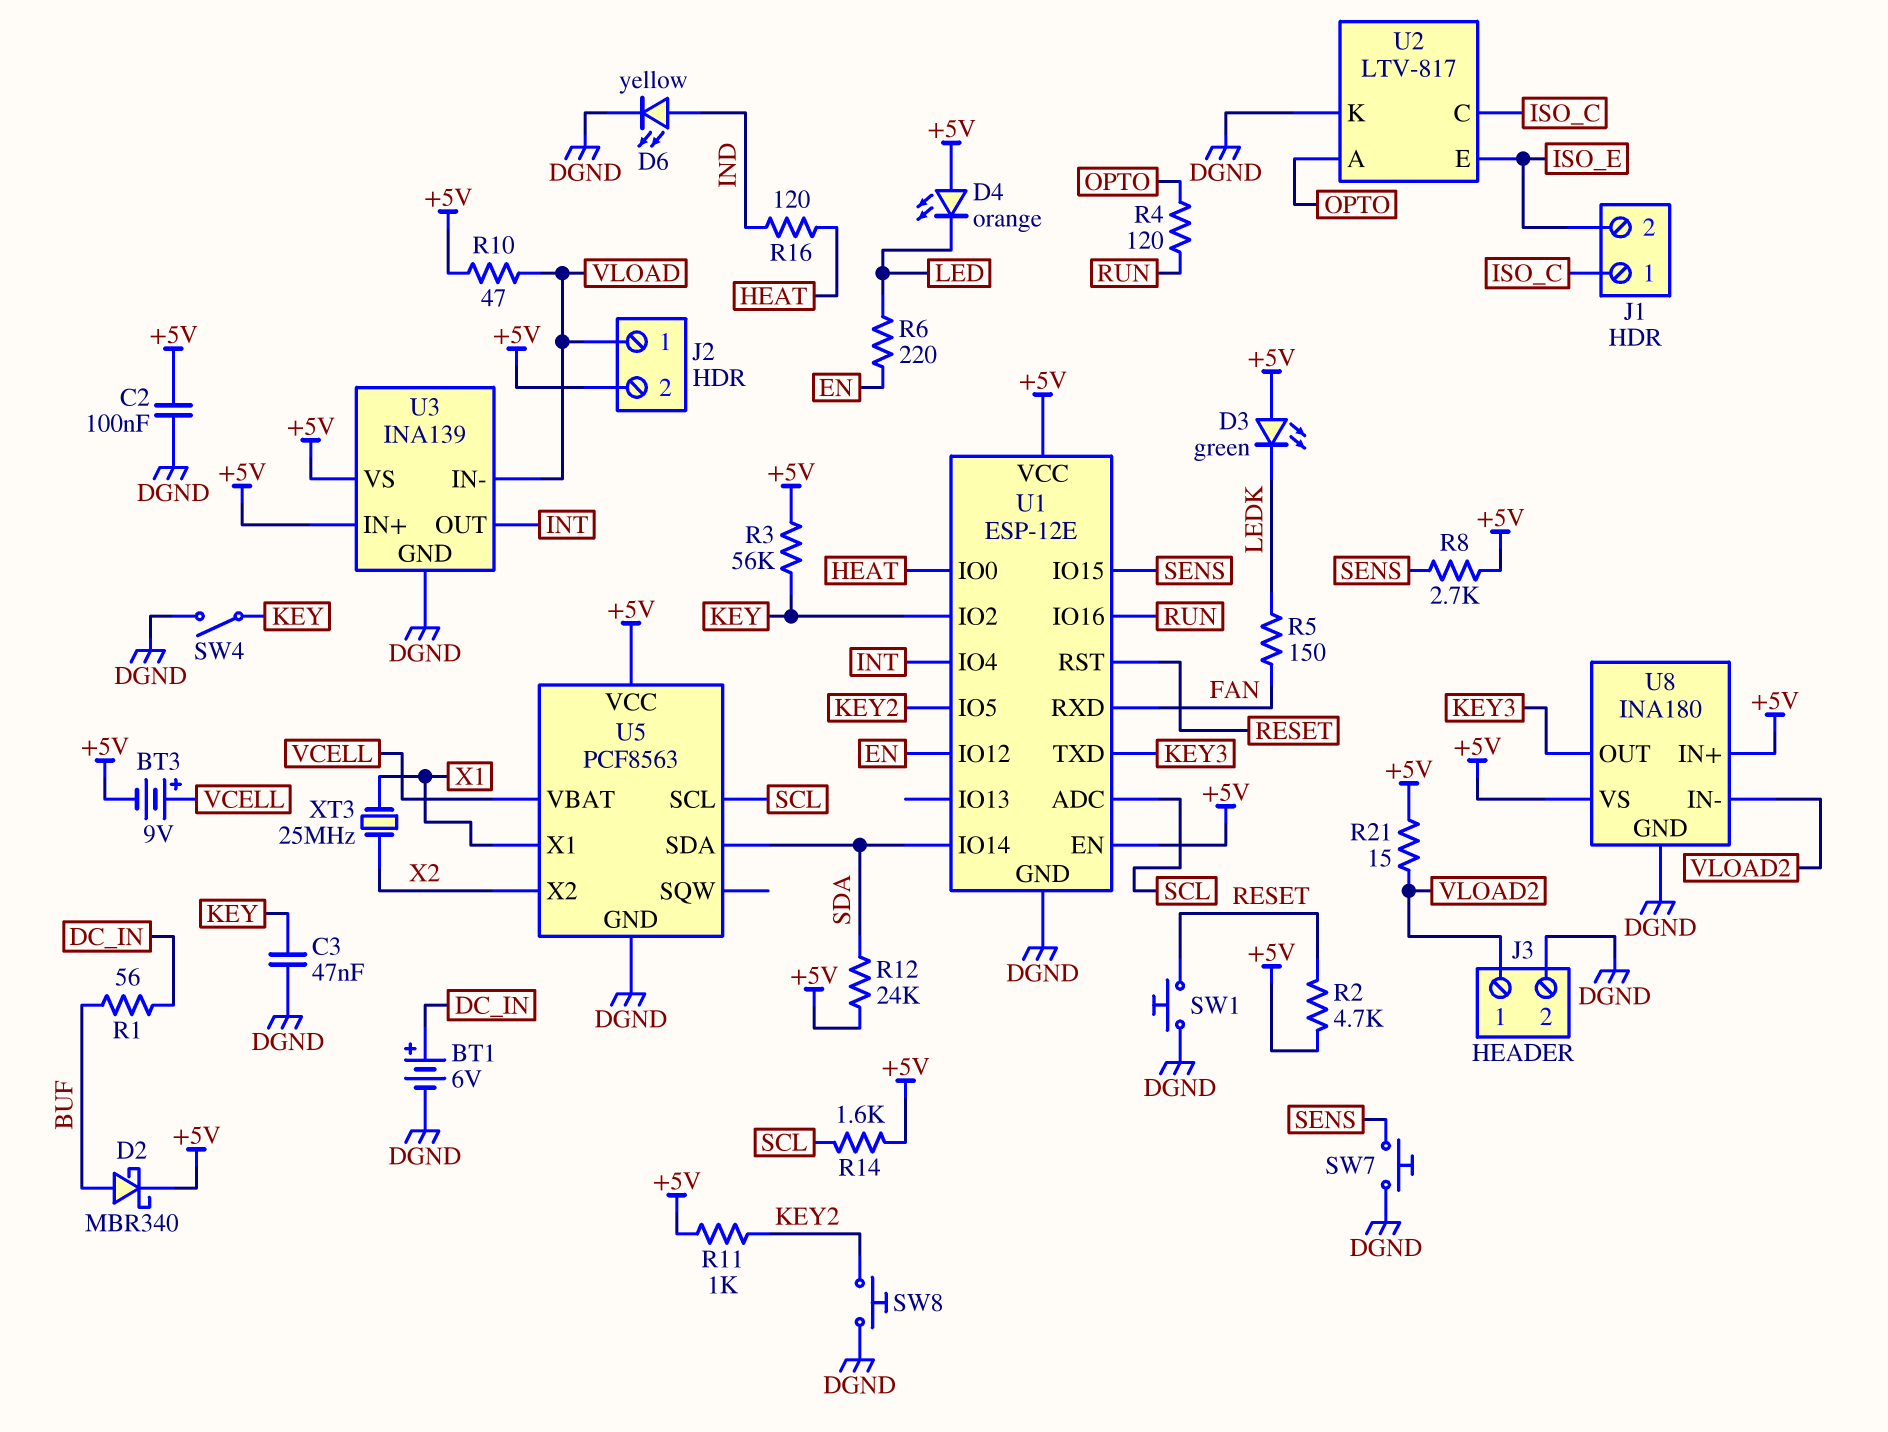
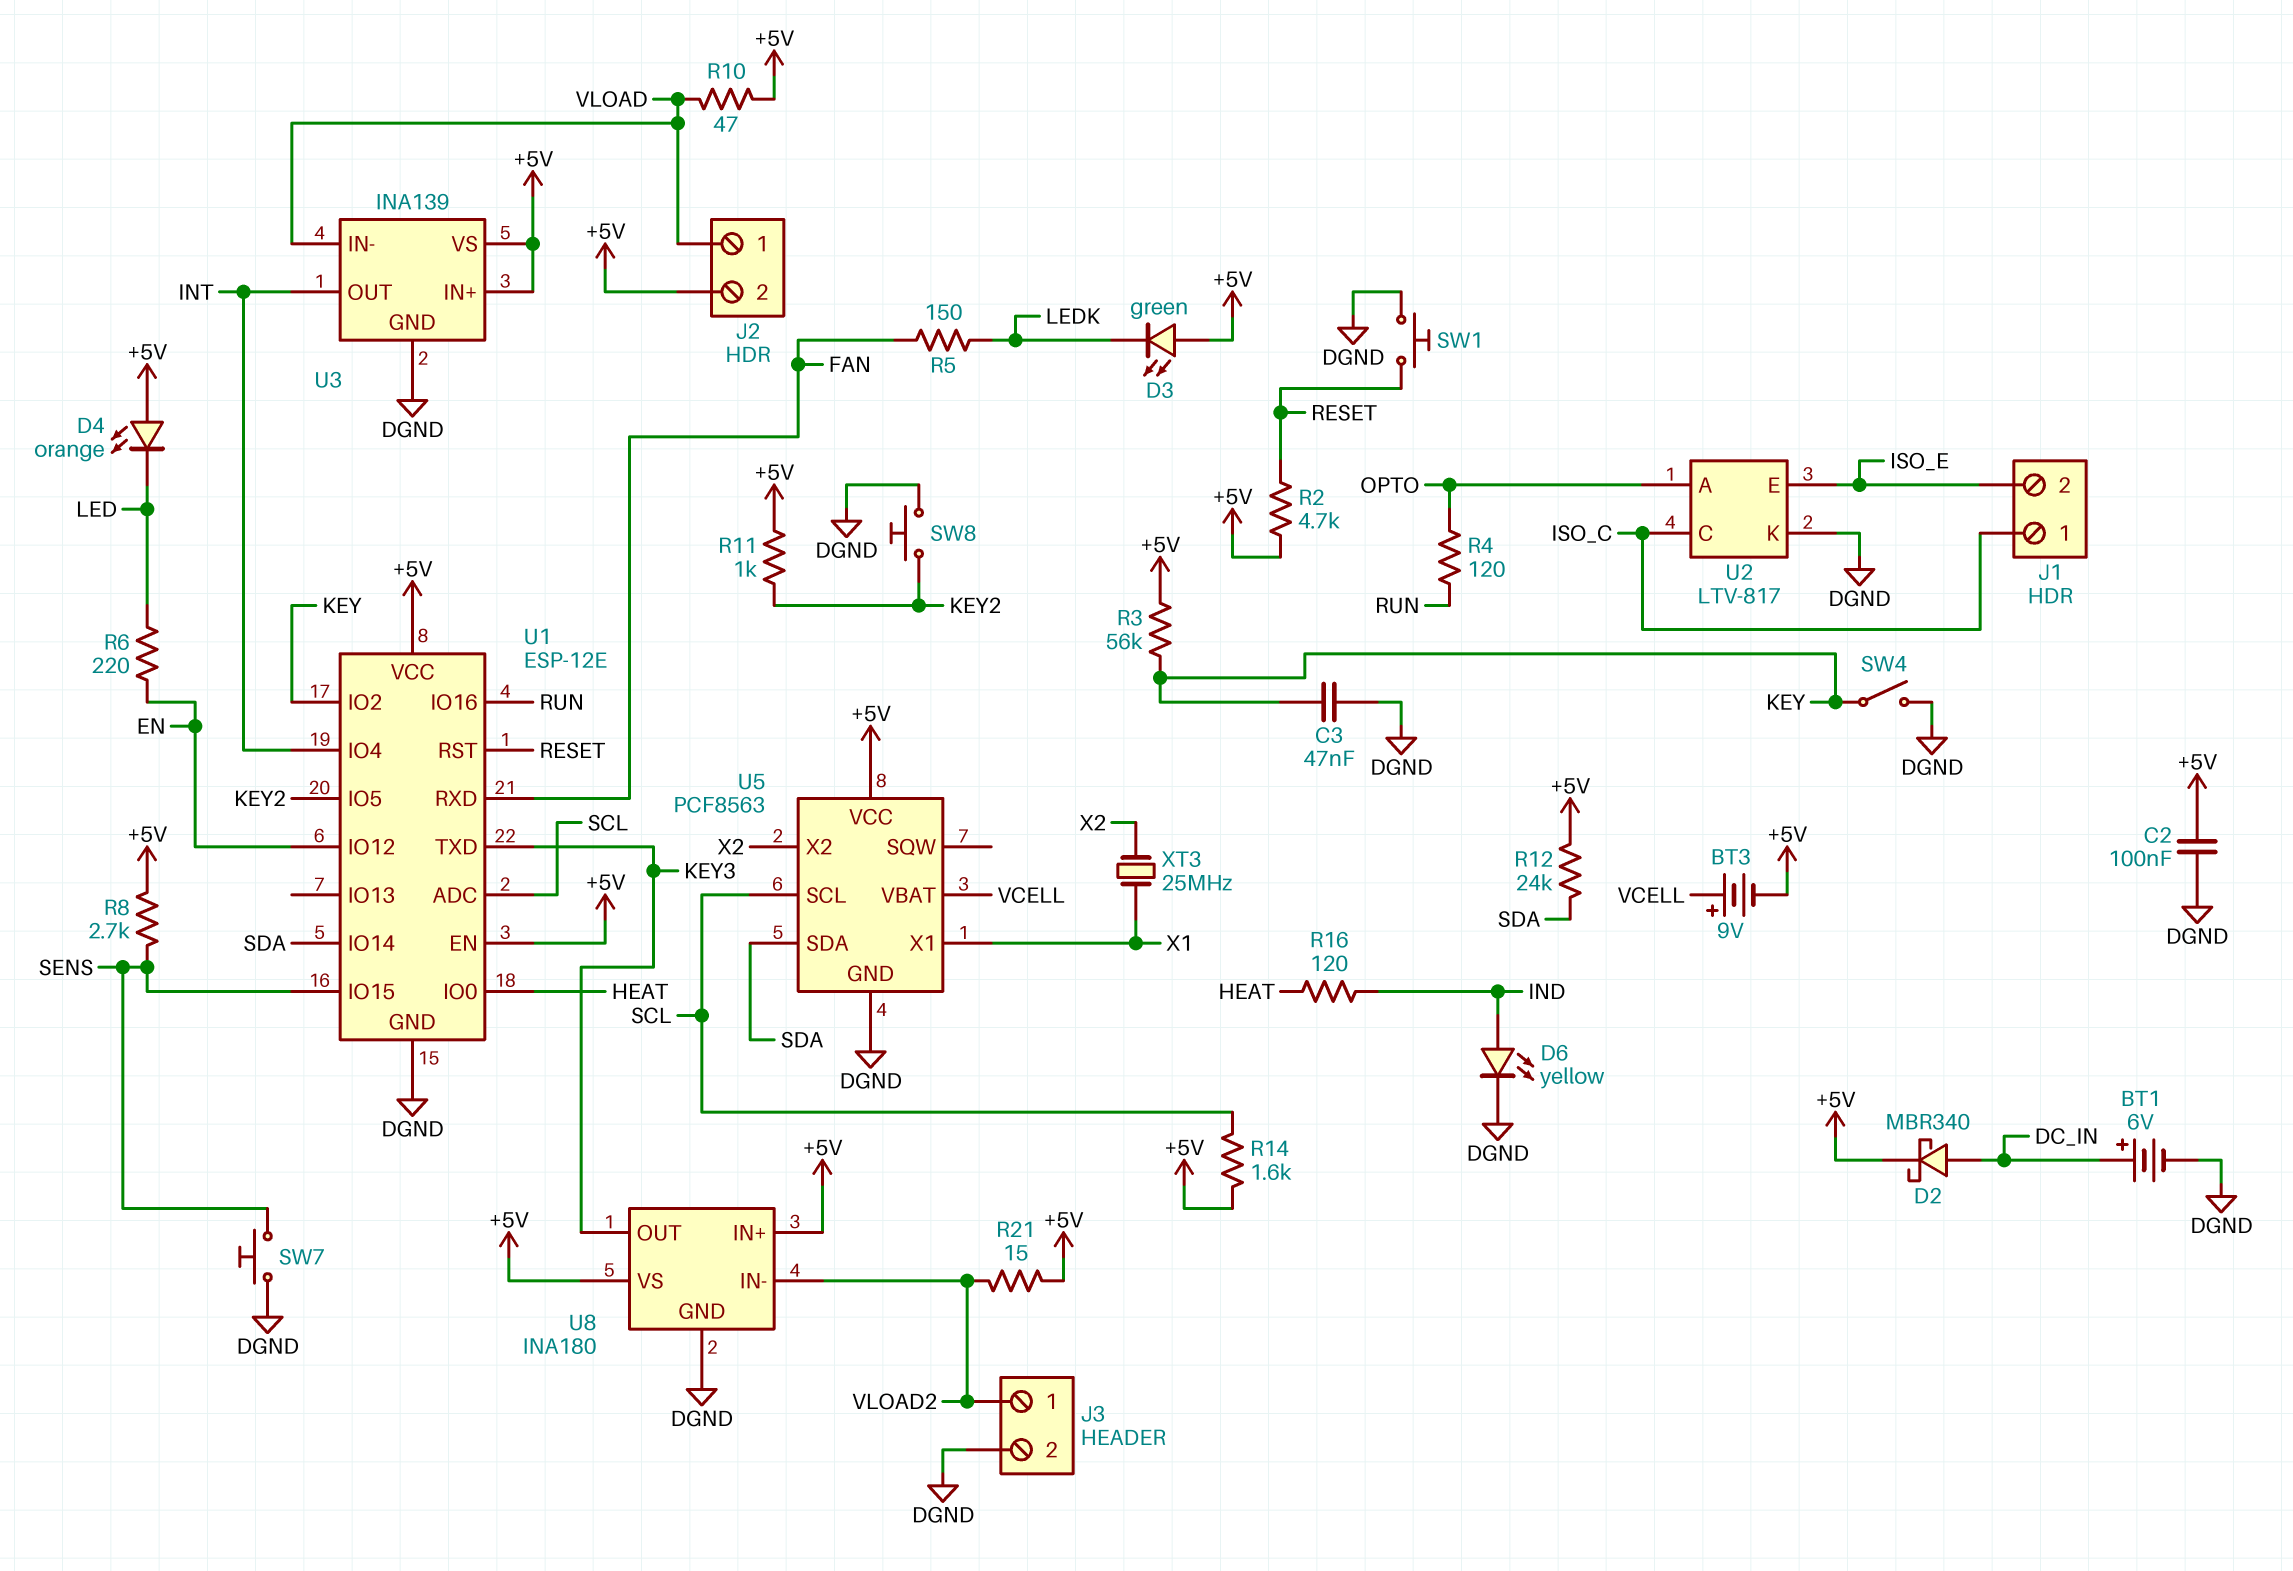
D2: schottky MBR340 (A BUF, K +5V) -> schottky MBR340 (A DC_IN, K +5V)
R1: 56 (BUF, DC_IN) -> none

